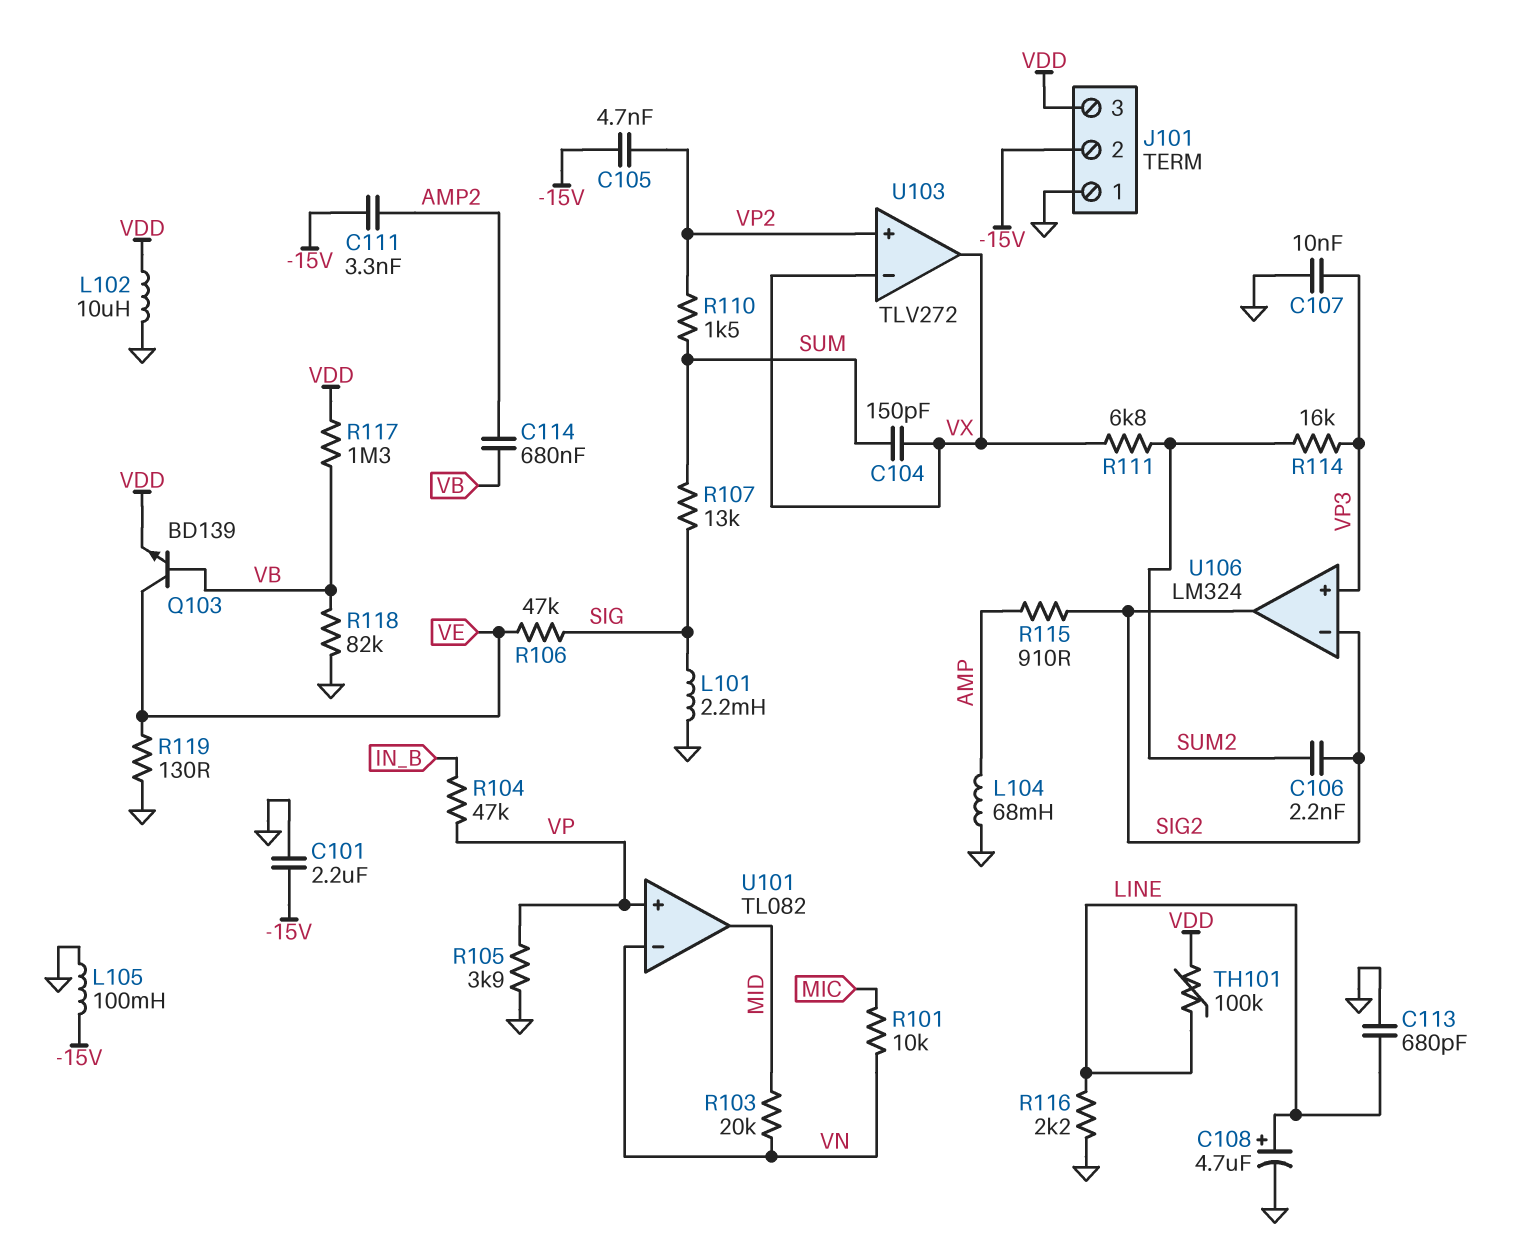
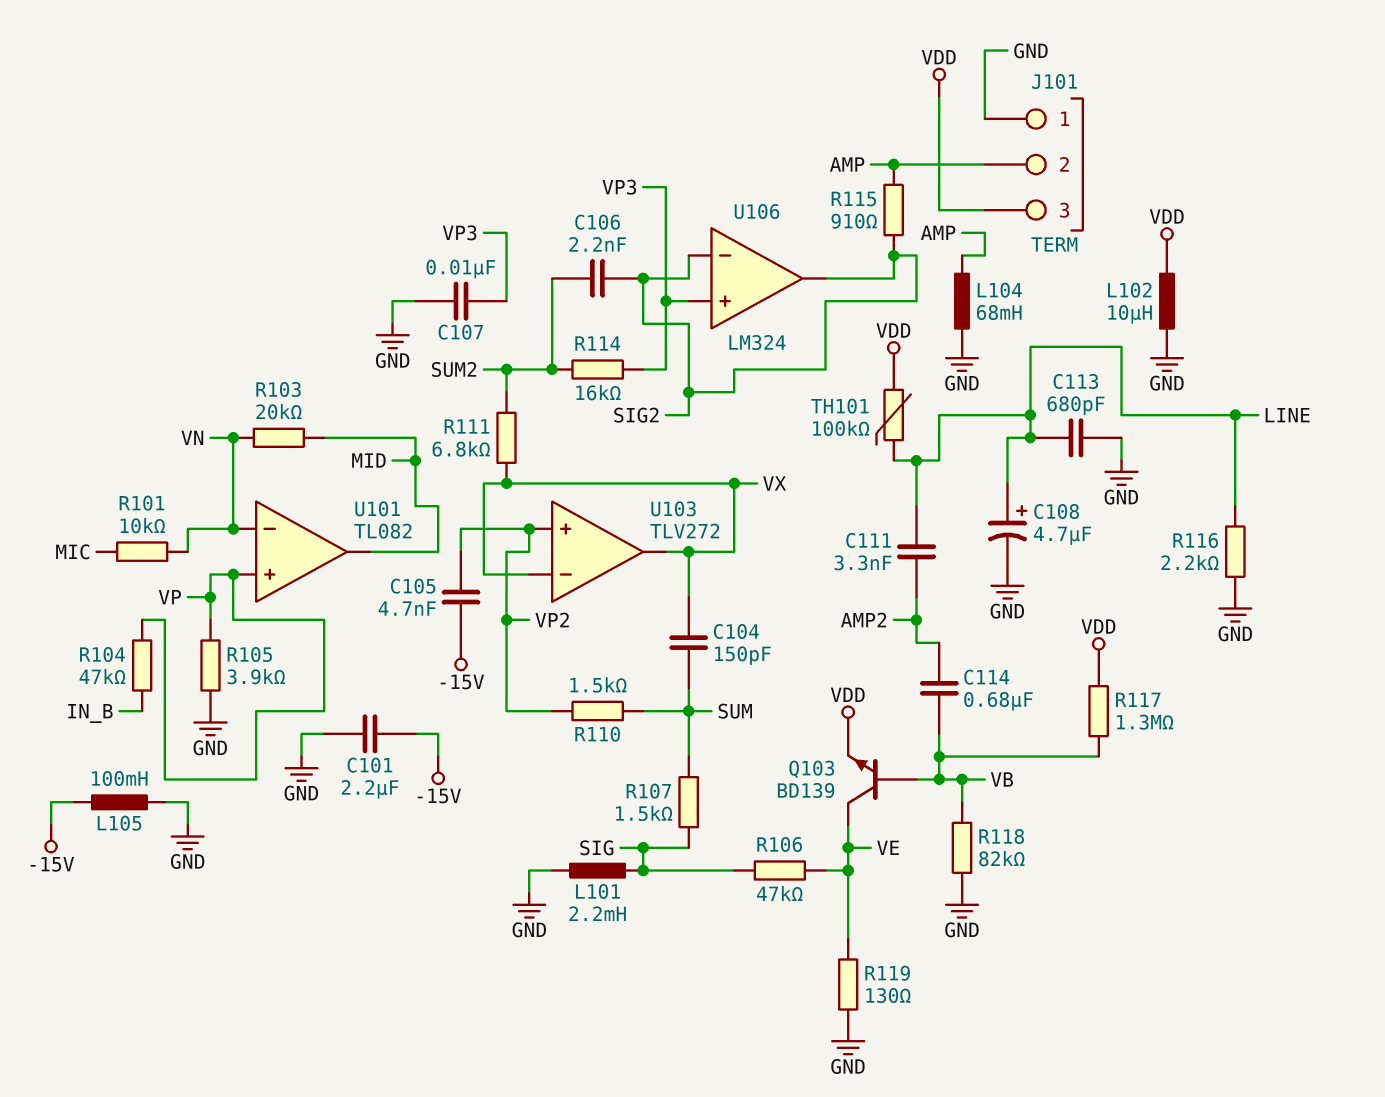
C111: 3.3nF (-15V, AMP2) -> 3.3nF (AMP2, LINE)
J101 pin 2: -15V -> AMP
R107: 13k (SIG, SUM) -> 1.5k (SIG, SUM)

